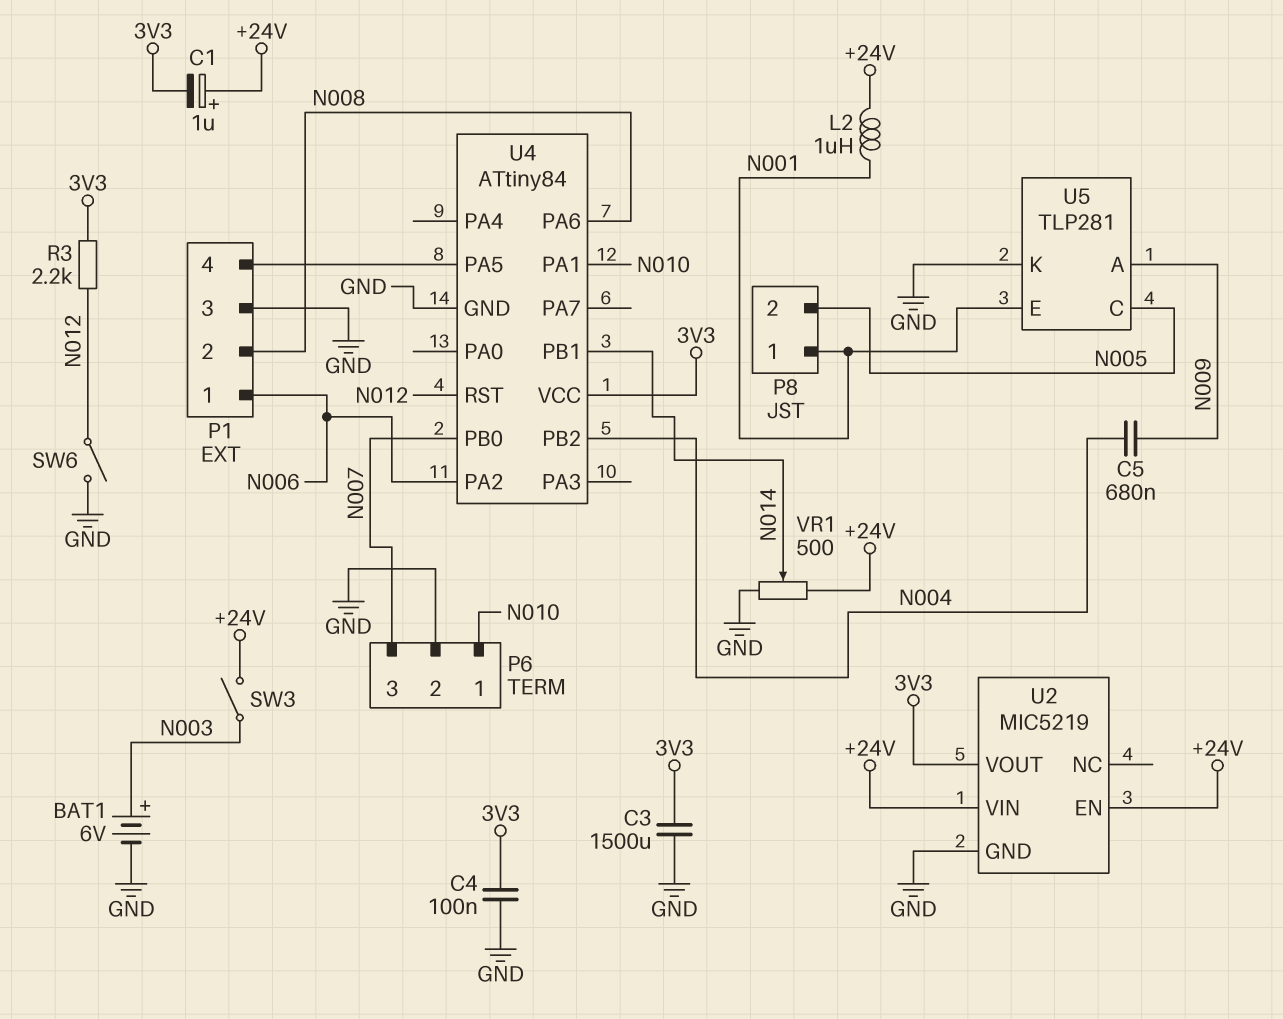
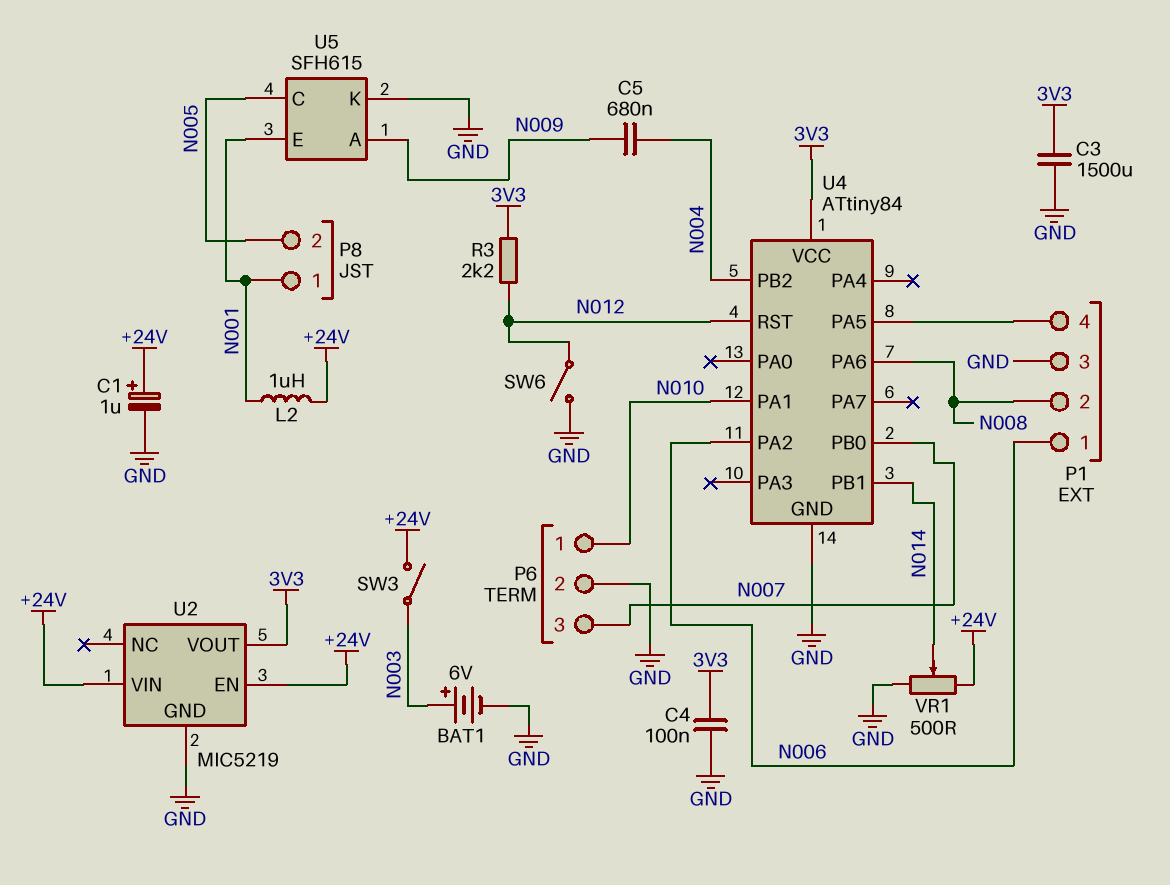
C1: 1uF (plus +24V, minus 3V3) -> 1uF (plus +24V, minus GND)
U5: TLP281 -> SFH615

